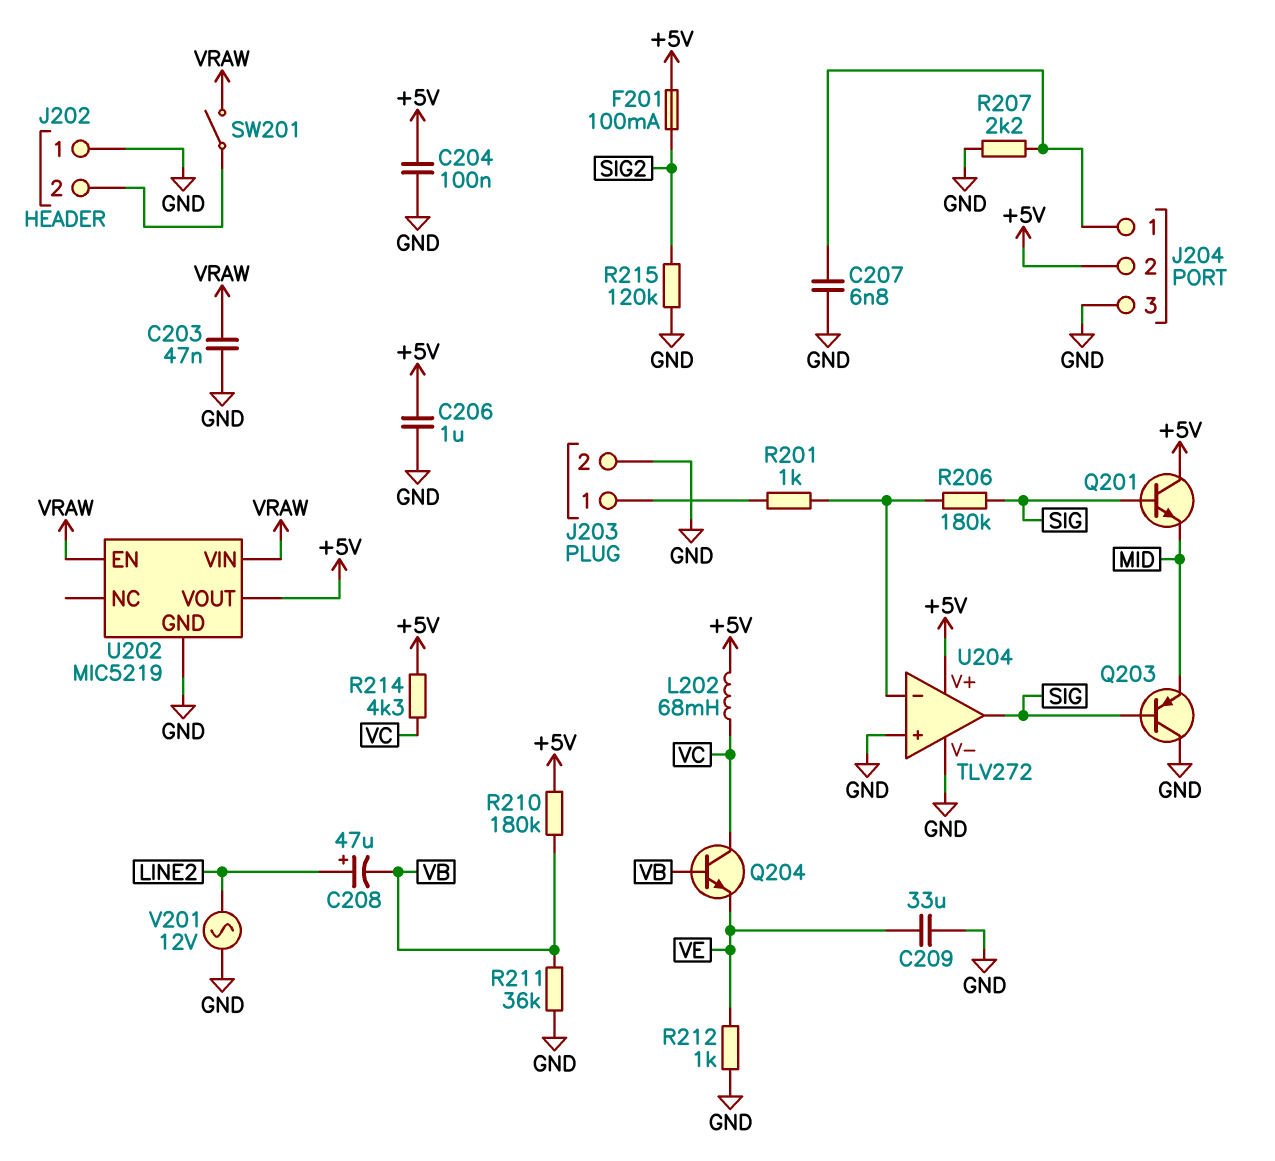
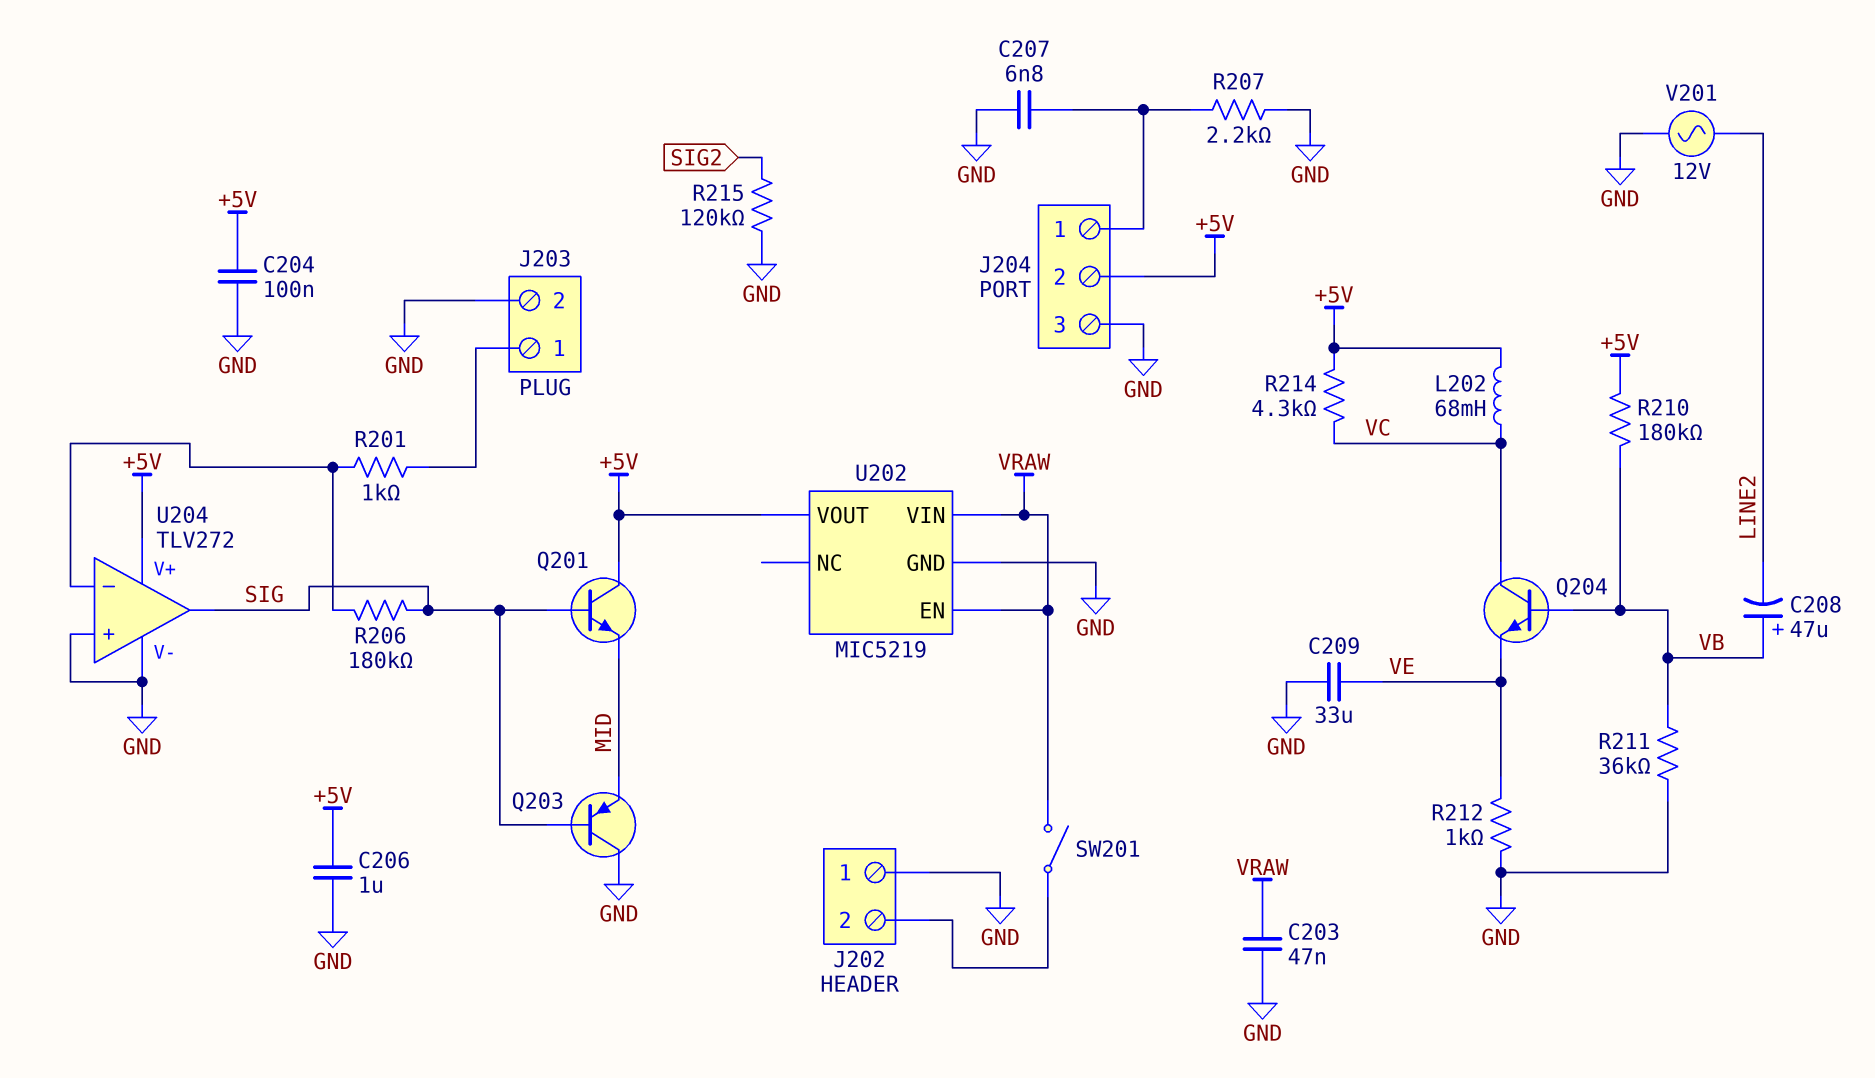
C208: 47uF (plus LINE2, minus VB) -> 47uF (plus VB, minus LINE2)
F201: 100mA (+5V, SIG2) -> none

